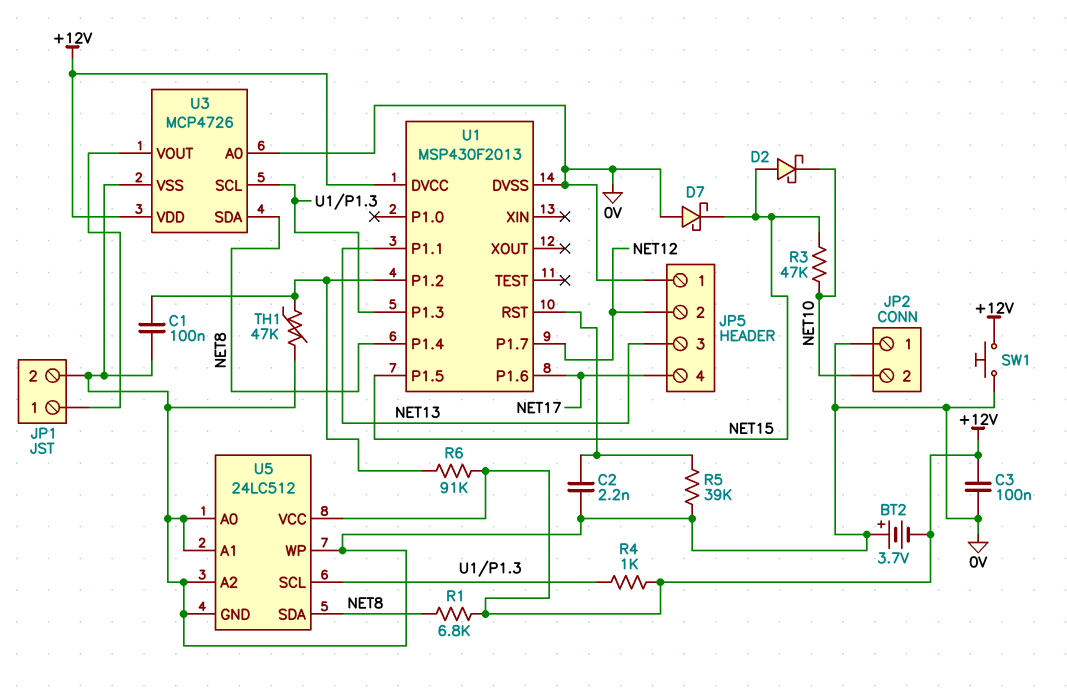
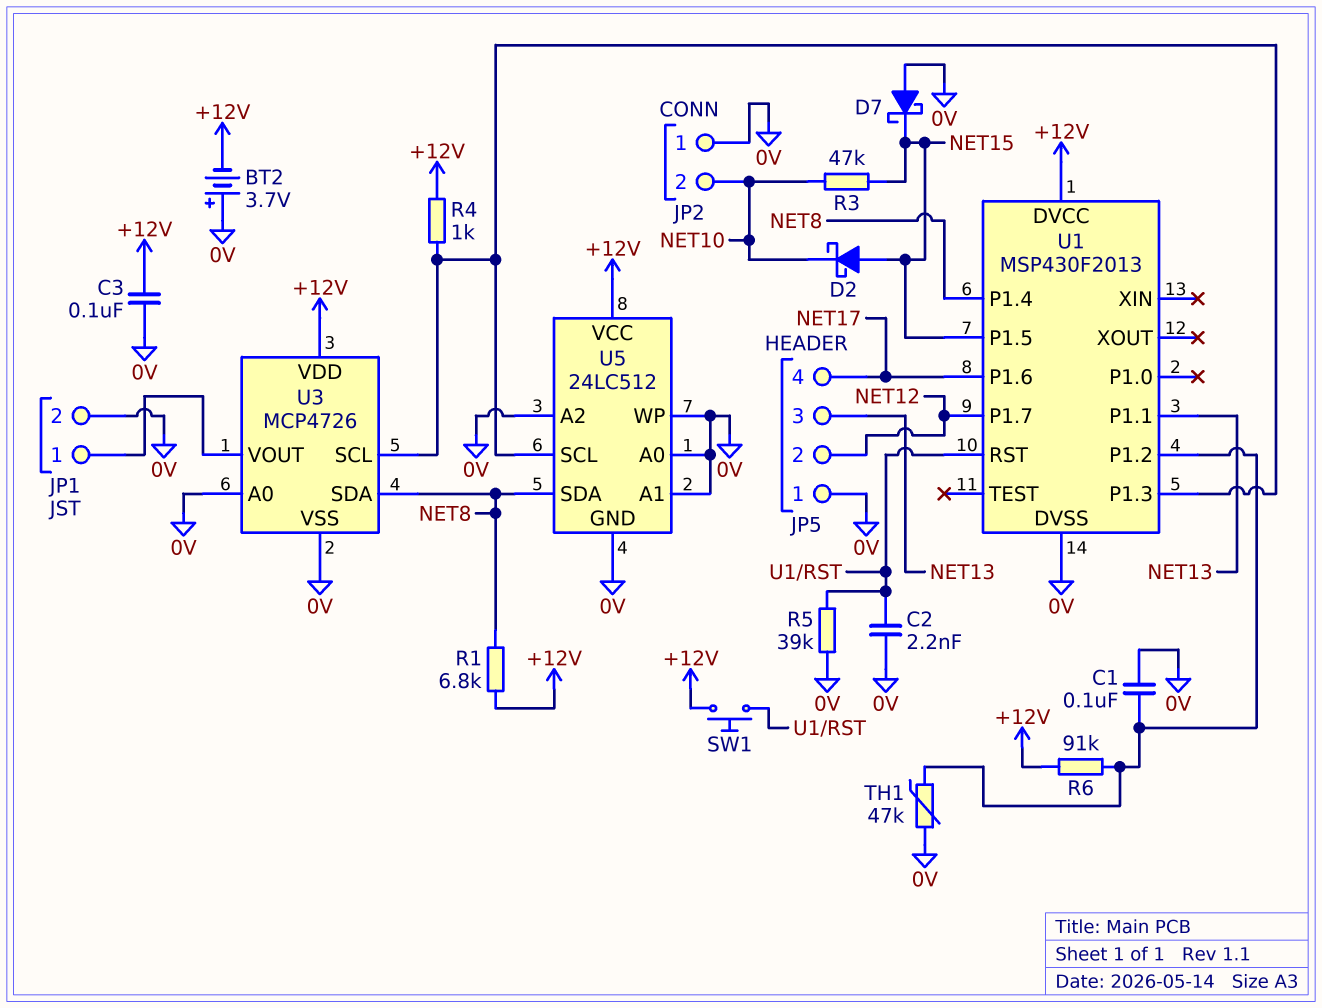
SW1: button (+12V, 0V) -> button (+12V, U1/RST)

